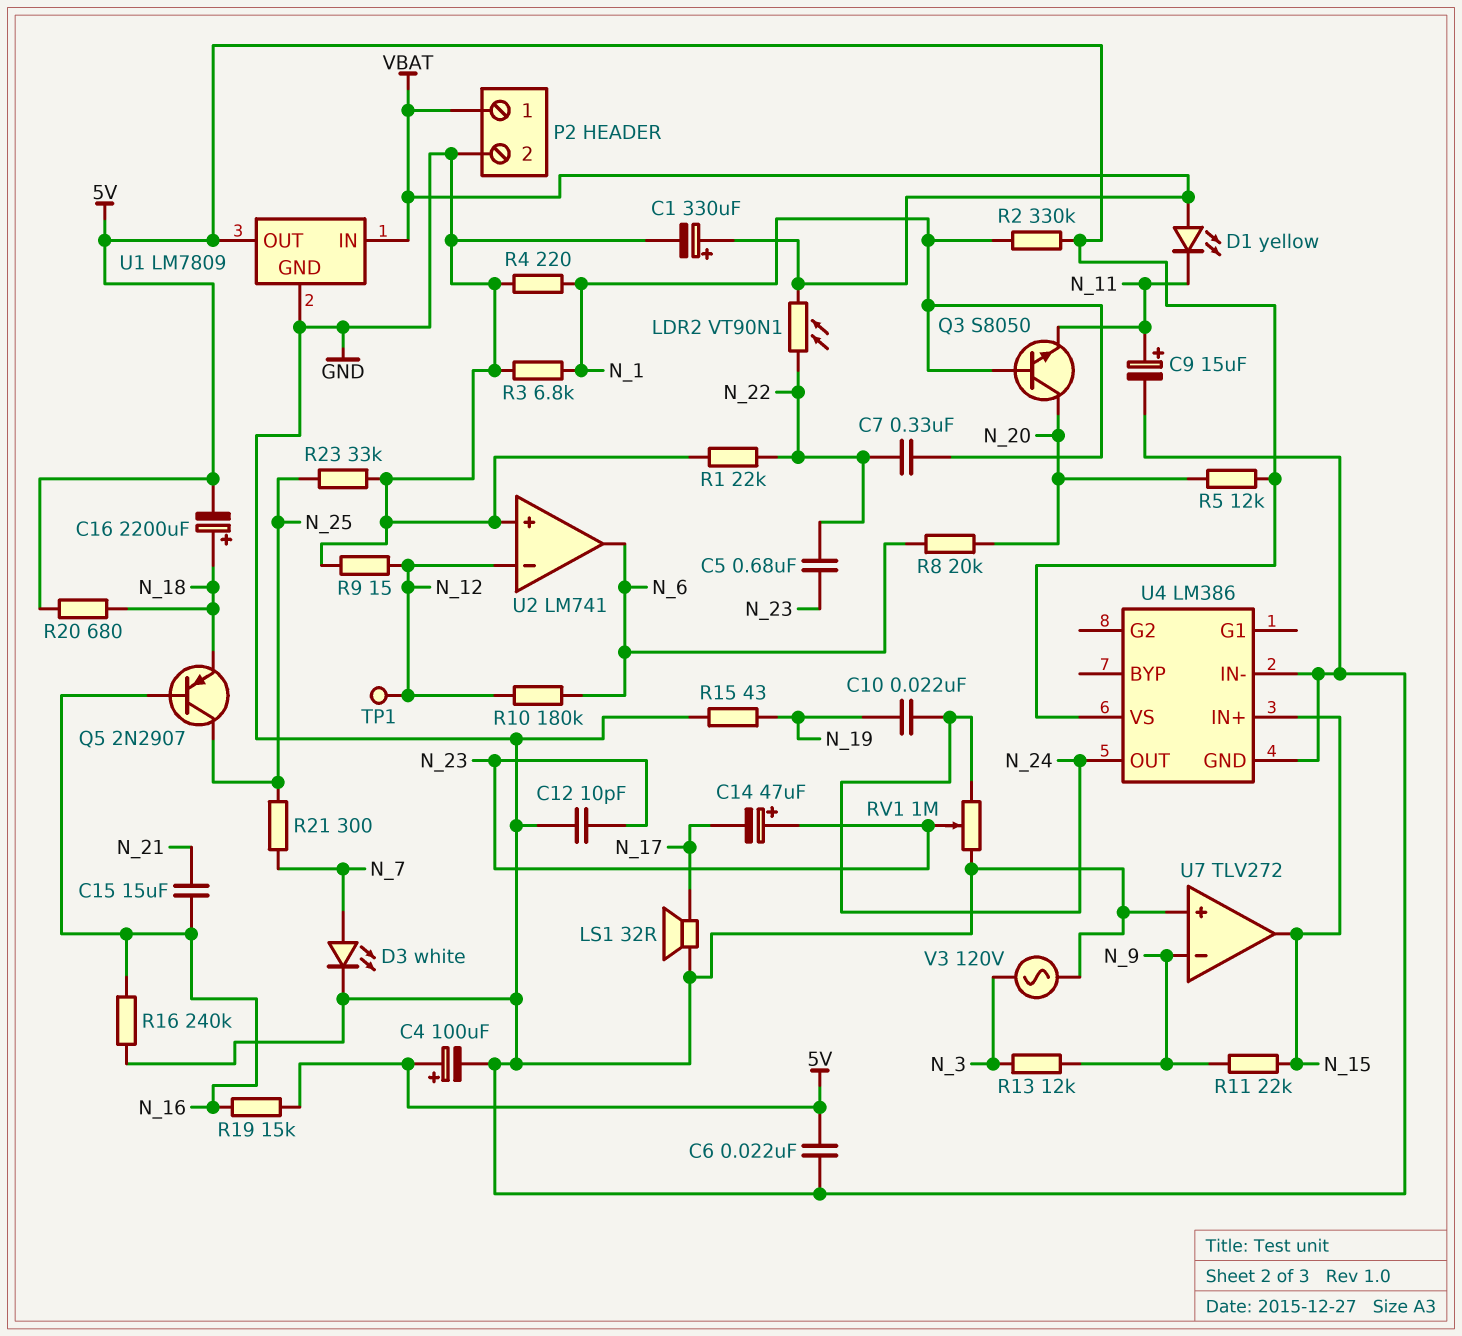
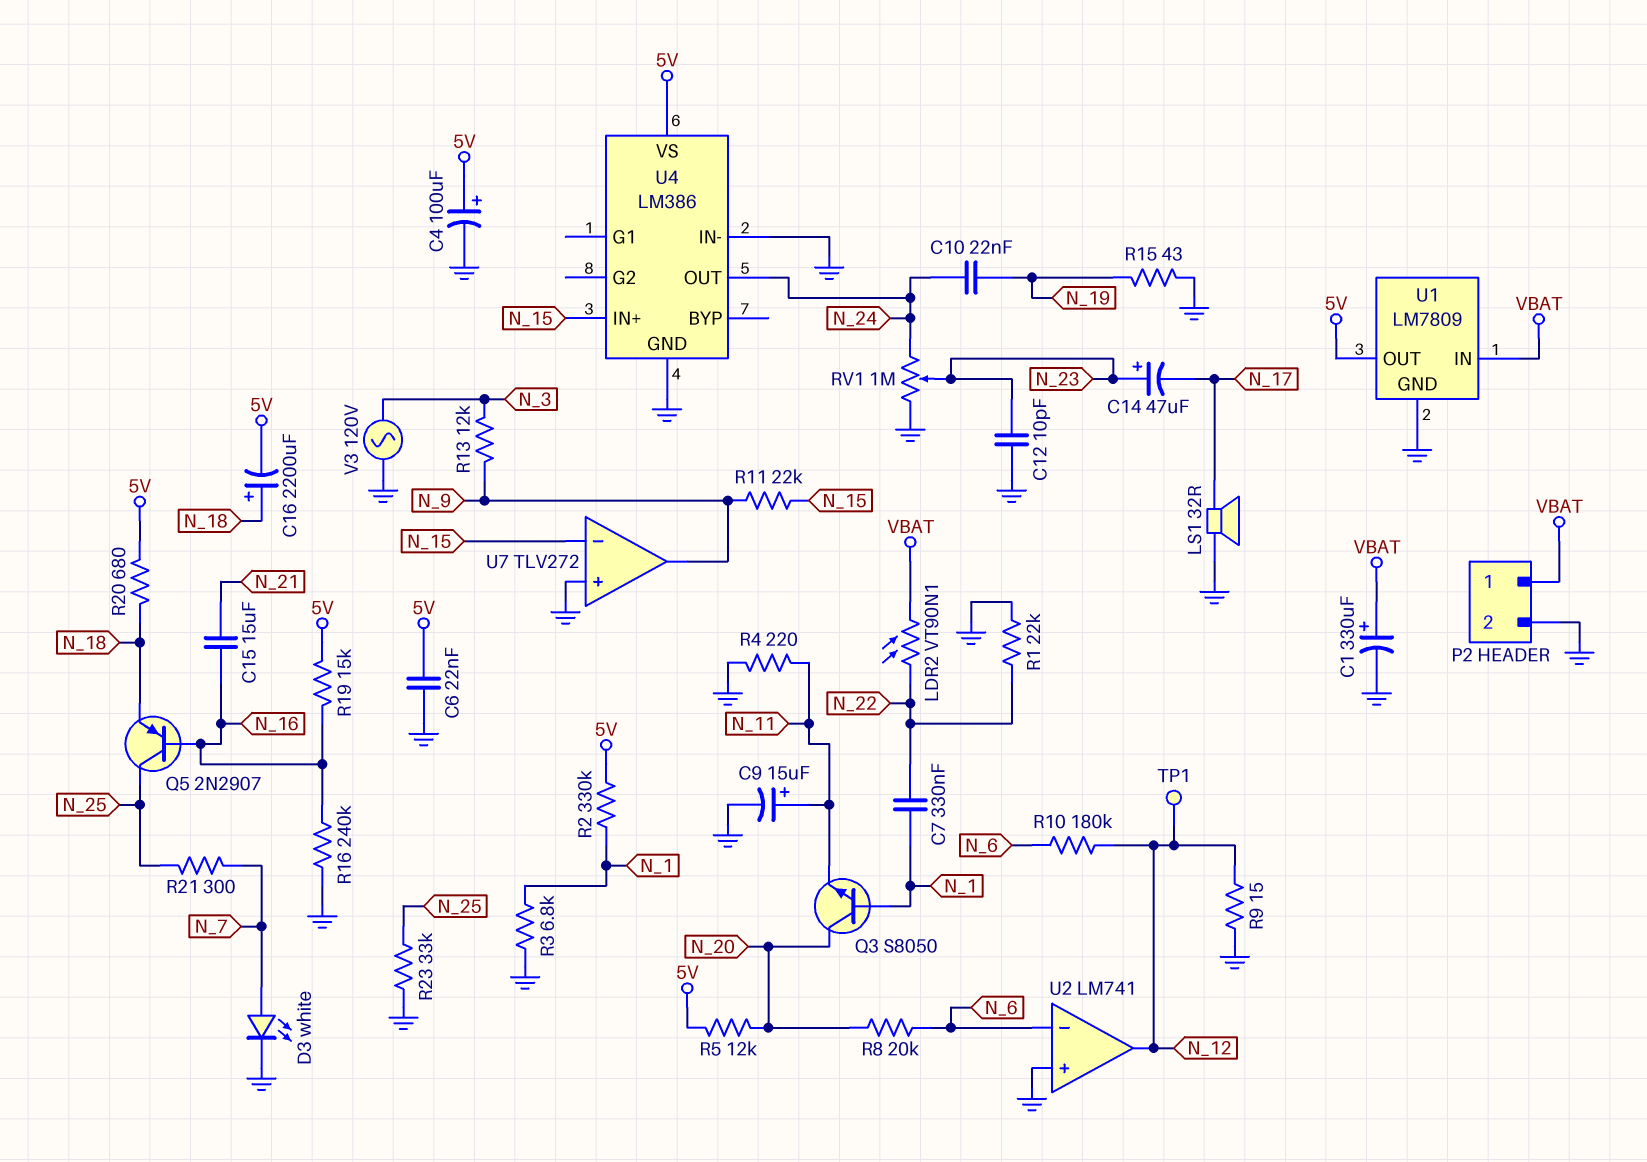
C5: 680nF (N_22, N_23) -> none
D1: LED yellow (A VBAT, K N_11) -> none
R4: 220 (GND, N_1) -> 220 (GND, N_11)
U2 pin in-: N_12 -> N_6
U2 pin out: N_6 -> N_12
U7 pin in-: N_9 -> N_15
U7 pin out: N_15 -> N_9

